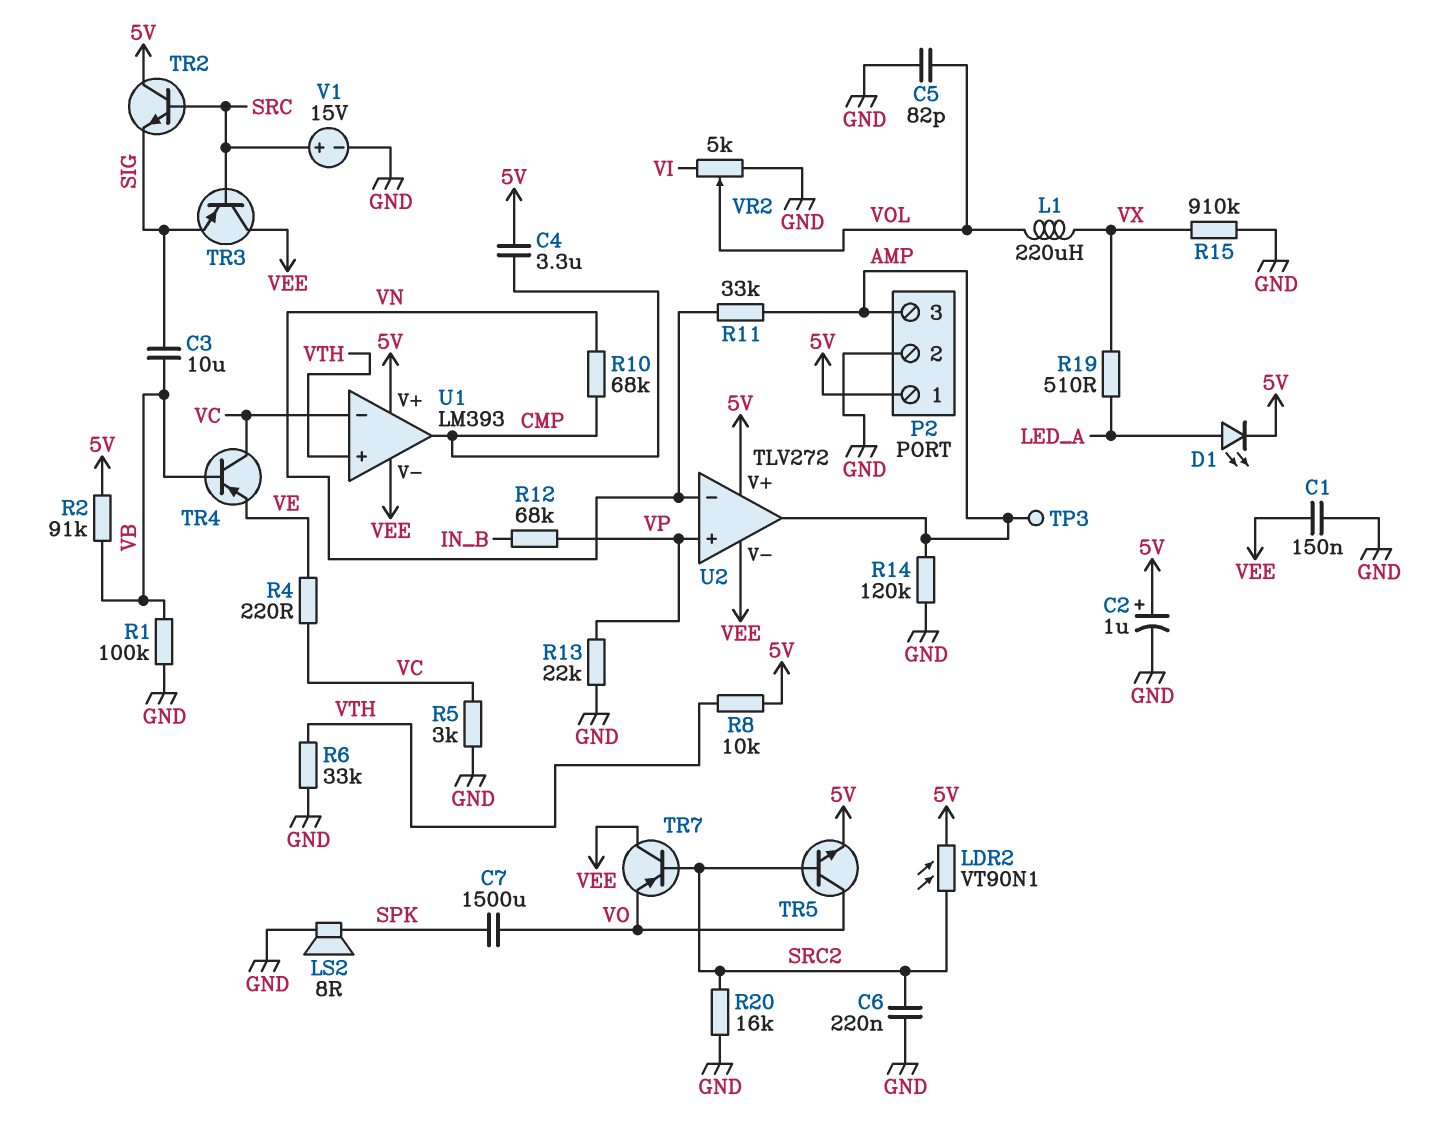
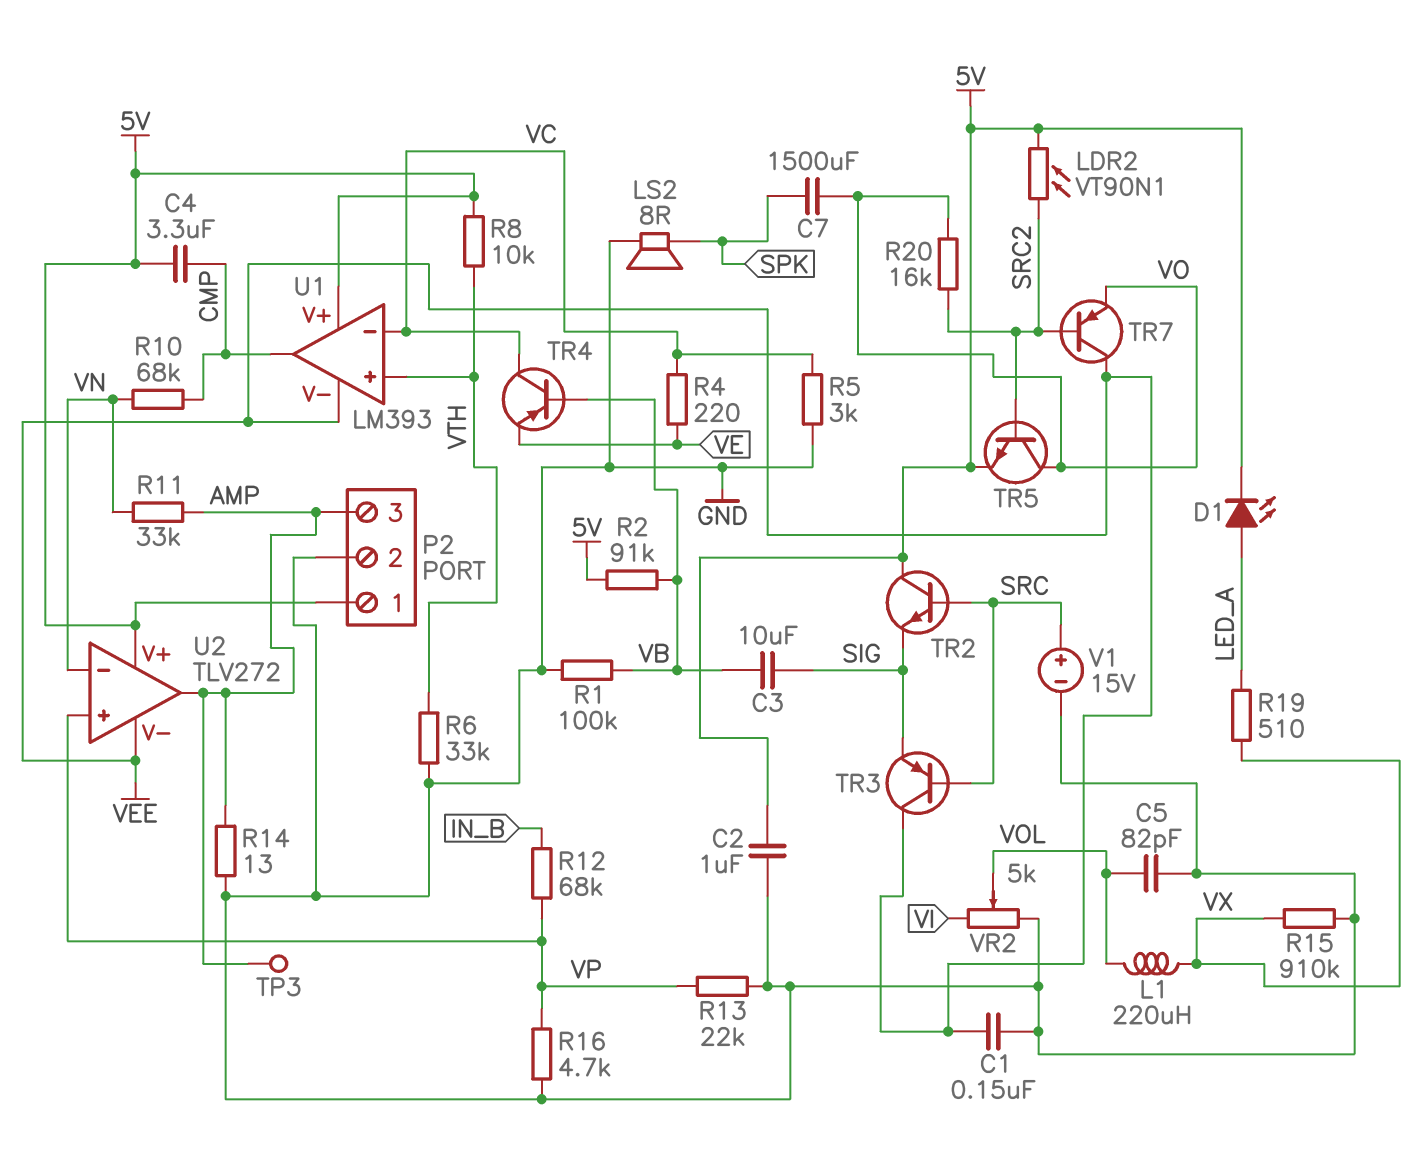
C2: 1uF (plus 5V, minus GND) -> 1uF (5V, GND)
C6: 220nF (GND, SRC2) -> none
R14: 120k (AMP, GND) -> 13 (AMP, GND)
R16: none -> 4.7k (GND, VP)
R20: 16k (GND, SRC2) -> 16k (SRC2, VO)

